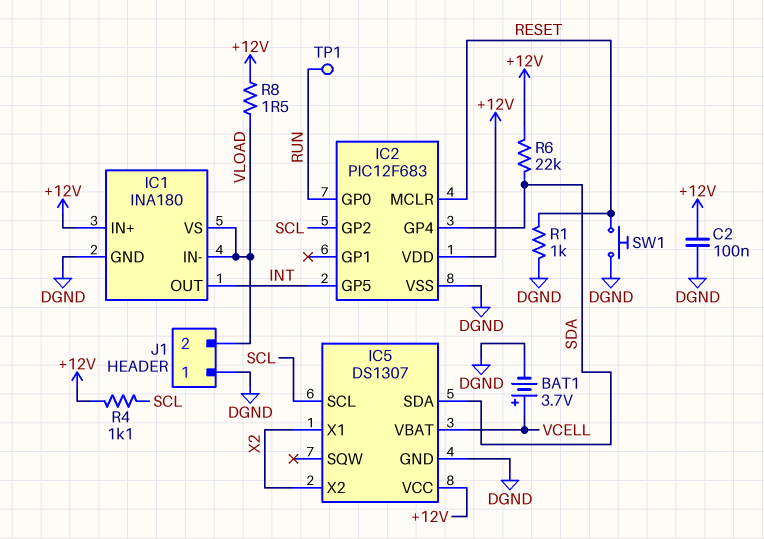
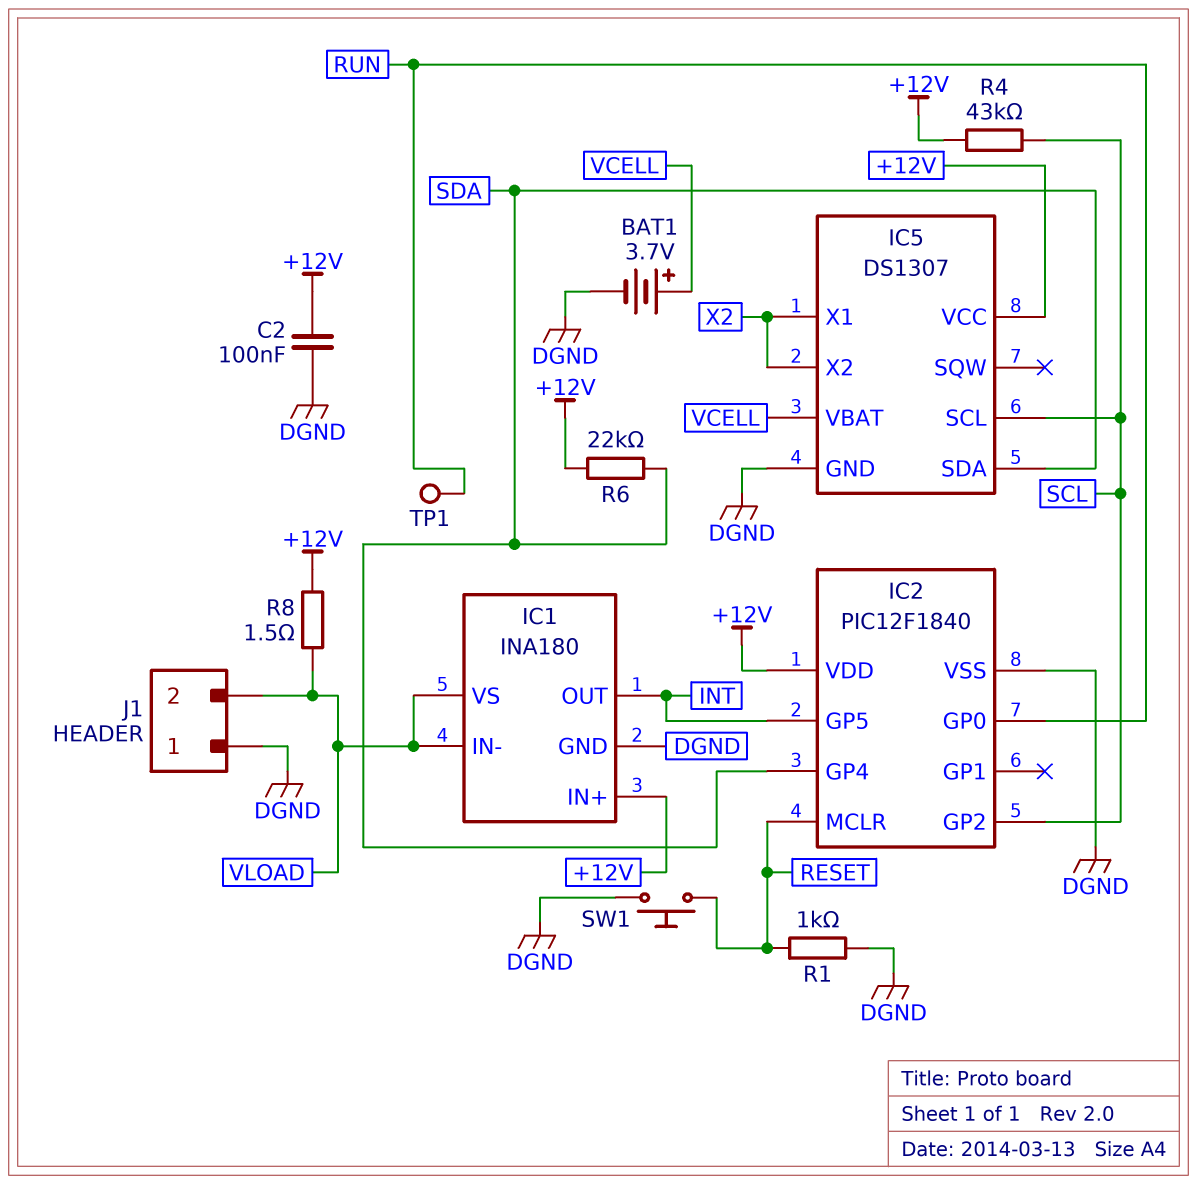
IC2: PIC12F683 -> PIC12F1840
R4: 1.1k (+12V, SCL) -> 43k (+12V, SCL)

